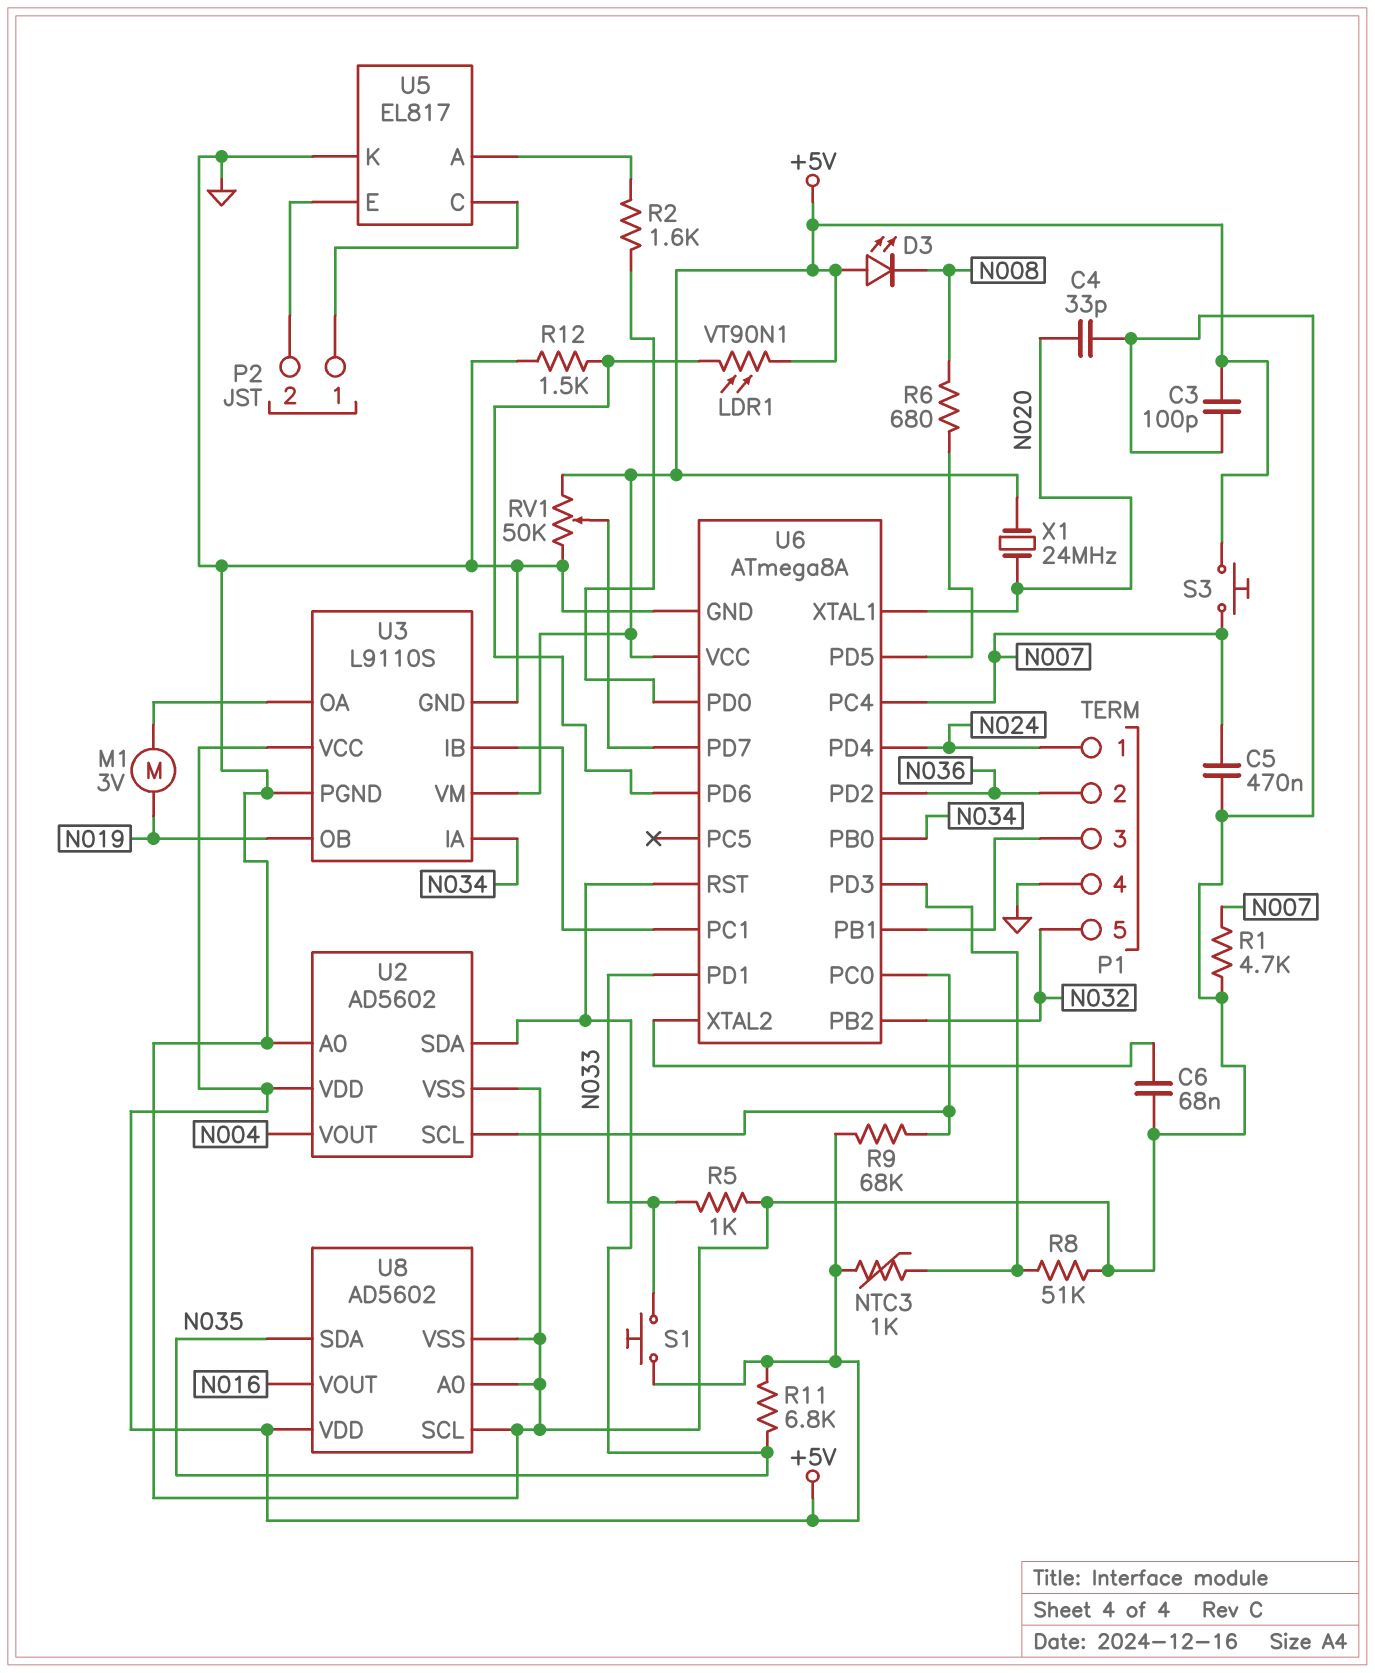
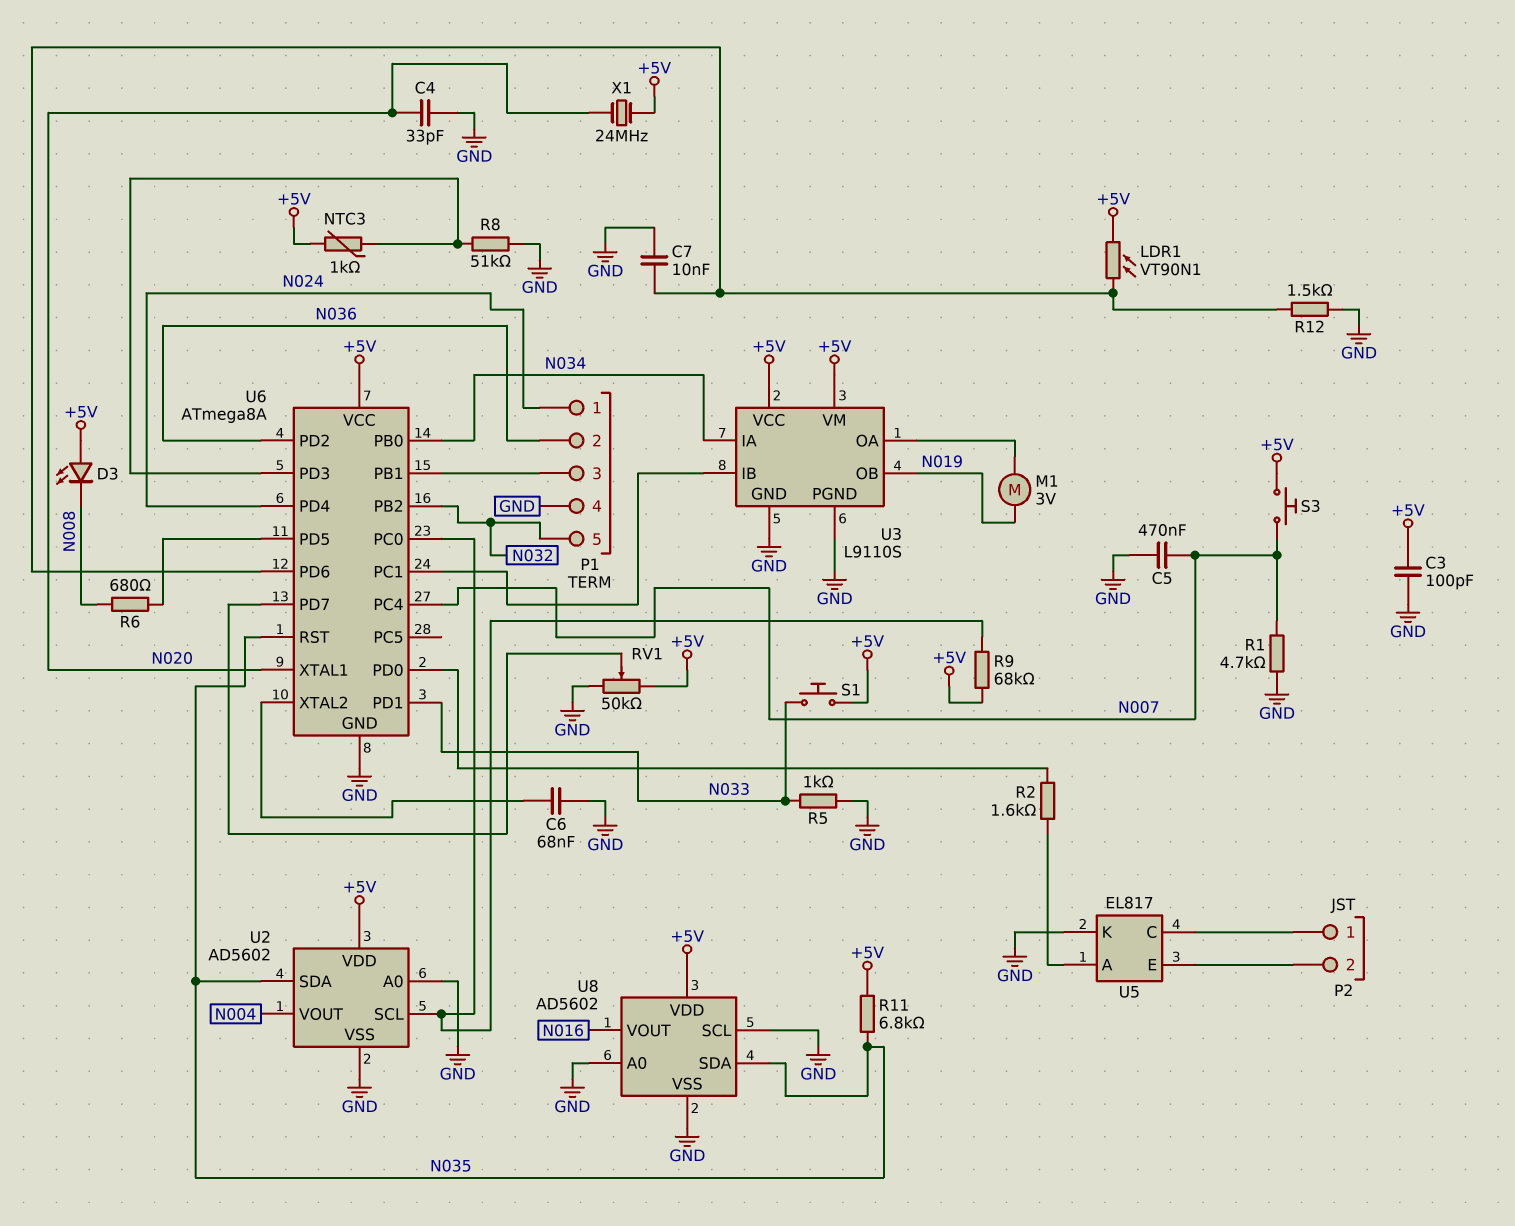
C7: none -> 10nF (GND, U6/PD6)

